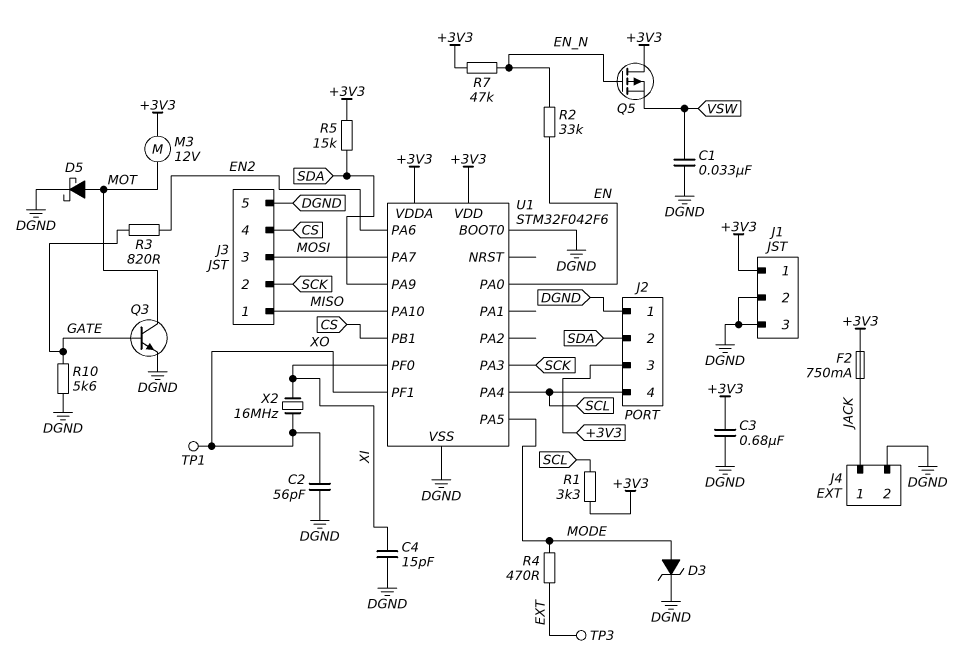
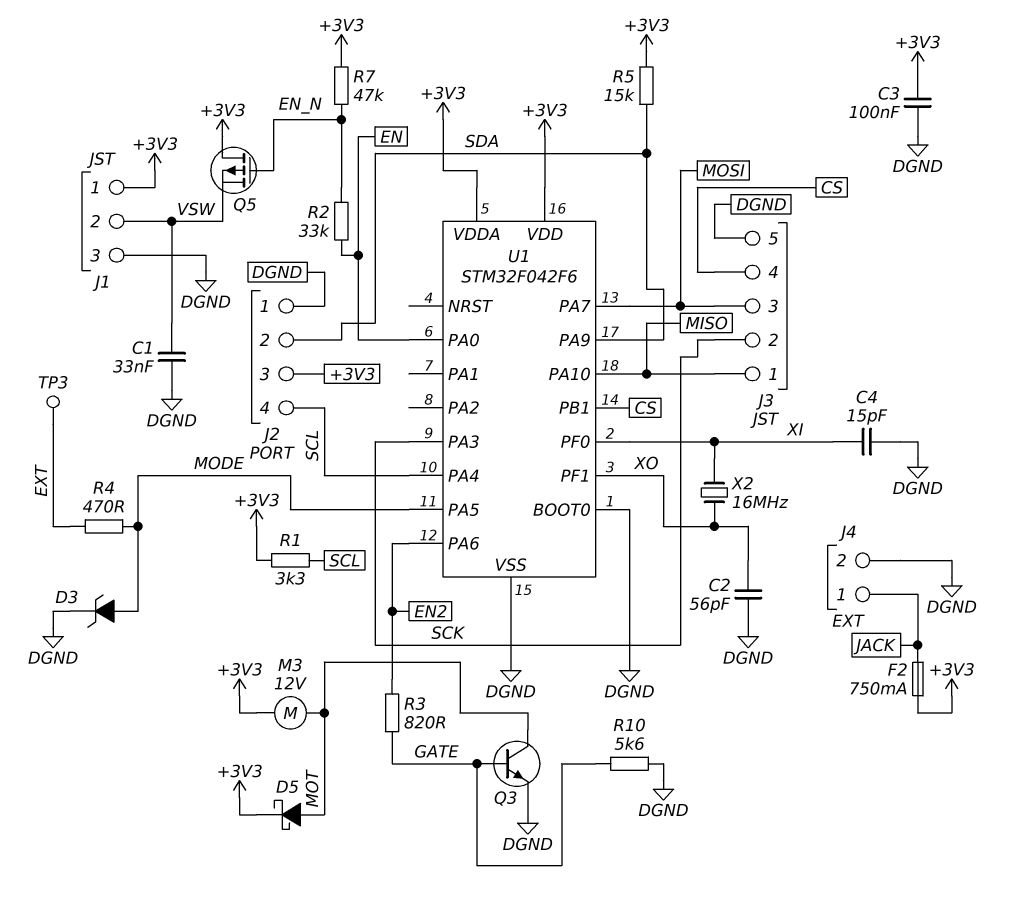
C3: 680nF (+3V3, DGND) -> 100nF (+3V3, DGND)
D5: schottky (A MOT, K DGND) -> schottky (A MOT, K +3V3)
J1 pin 2: DGND -> VSW
TP1: test point (XO) -> none

